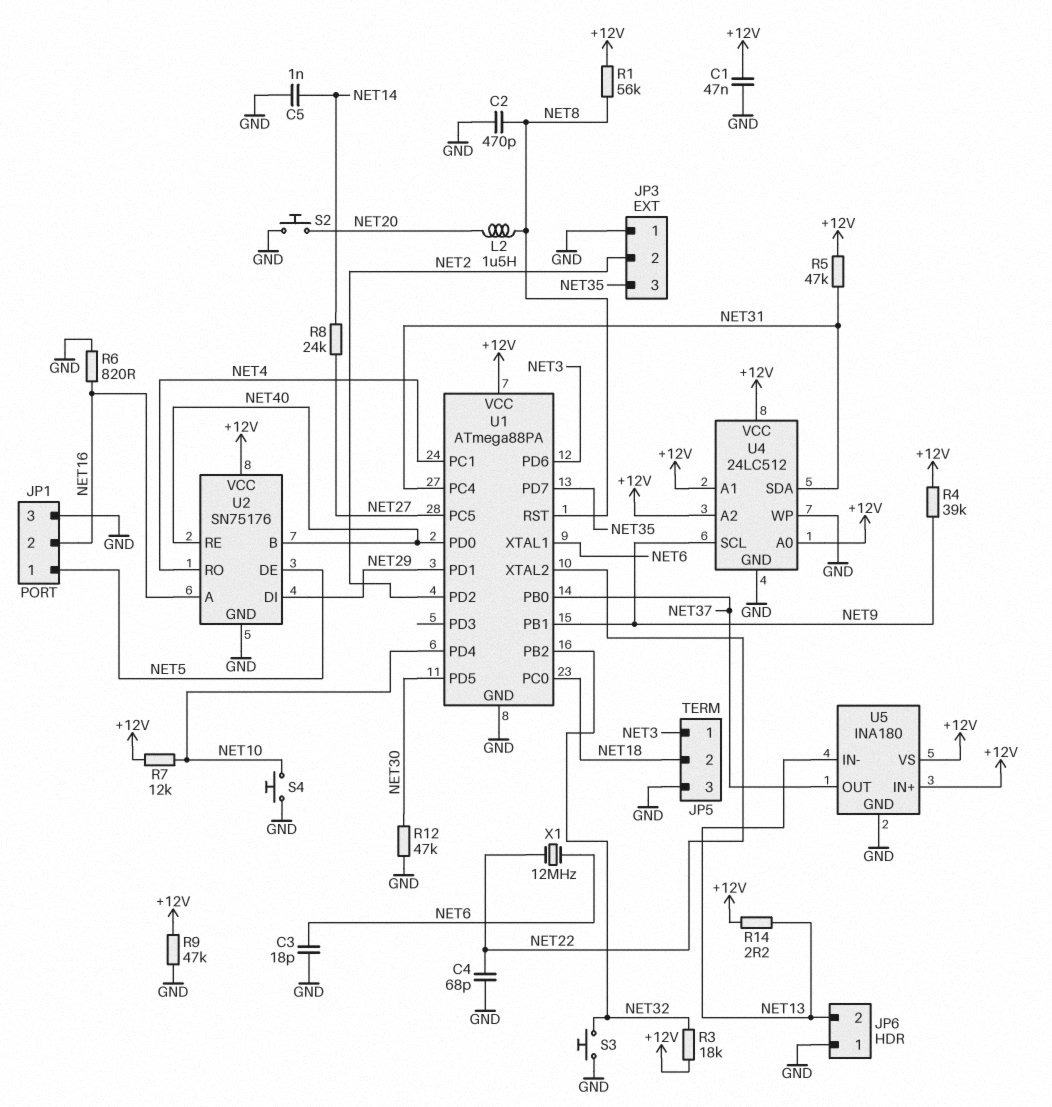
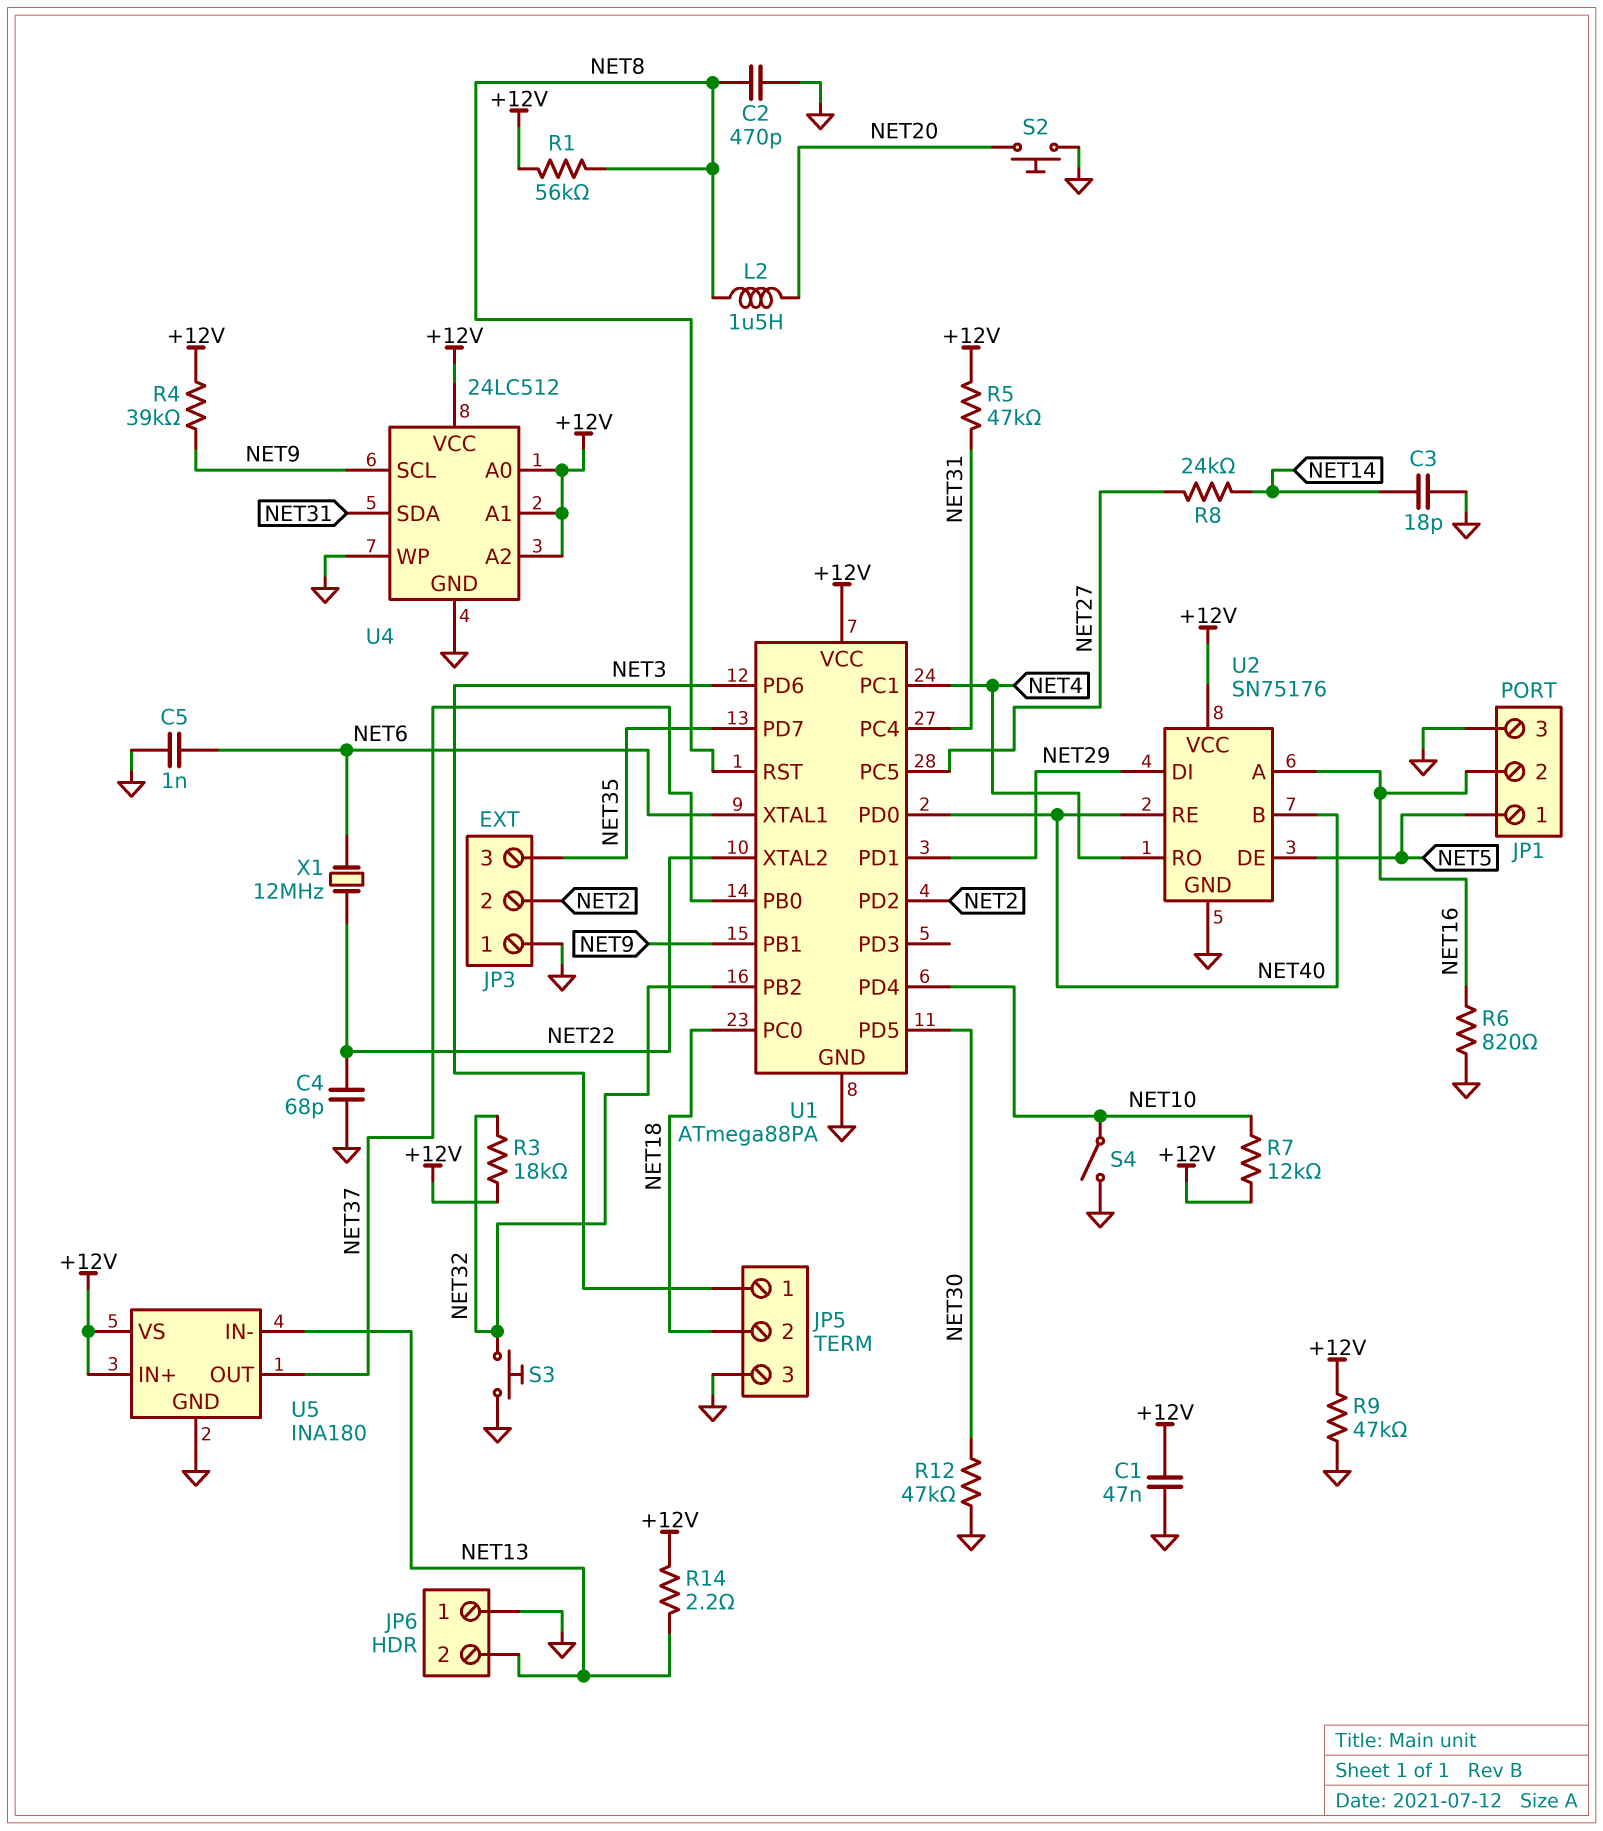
C3: 18pF (GND, NET6) -> 18pF (GND, NET14)
C5: 1nF (GND, NET14) -> 1nF (GND, NET6)
S4: button (GND, NET10) -> switch (GND, NET10)

